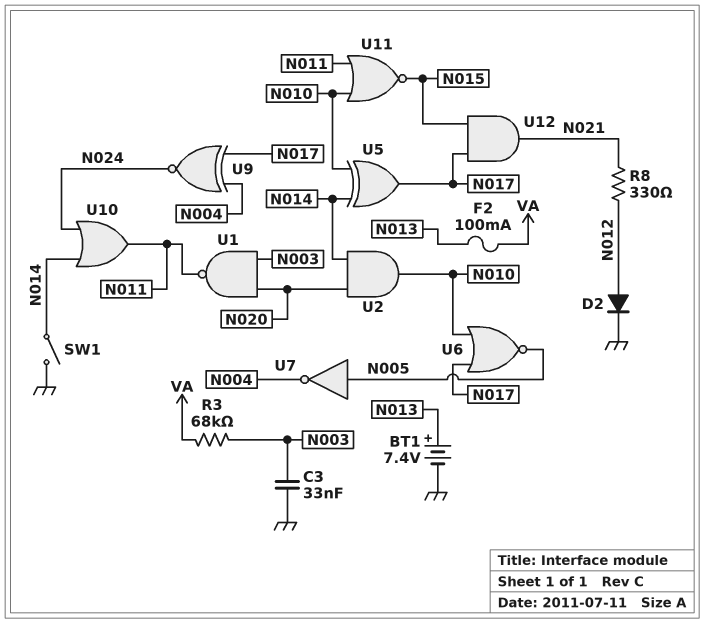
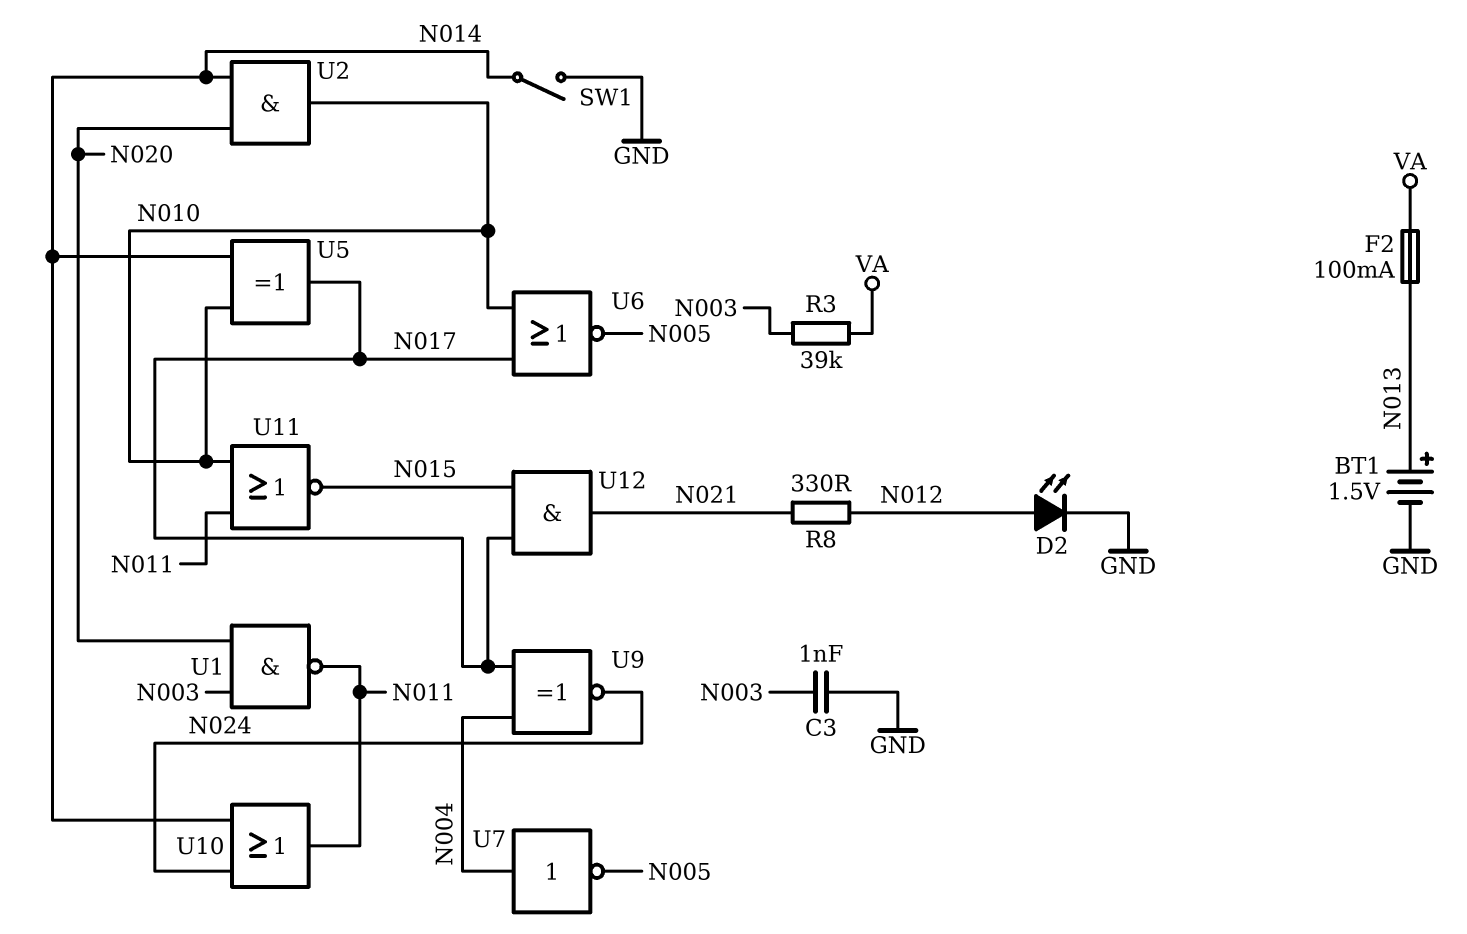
BT1: 7.4V (plus N013, minus GND) -> 1.5V (plus N013, minus GND)
C3: 33nF (GND, N003) -> 1nF (GND, N003)
D2: diode (A N012, K GND) -> LED (A N012, K GND)
R3: 68k (N003, VA) -> 39k (N003, VA)
U7: NOT (in N005, out N004) -> NOT (in N004, out N005)

